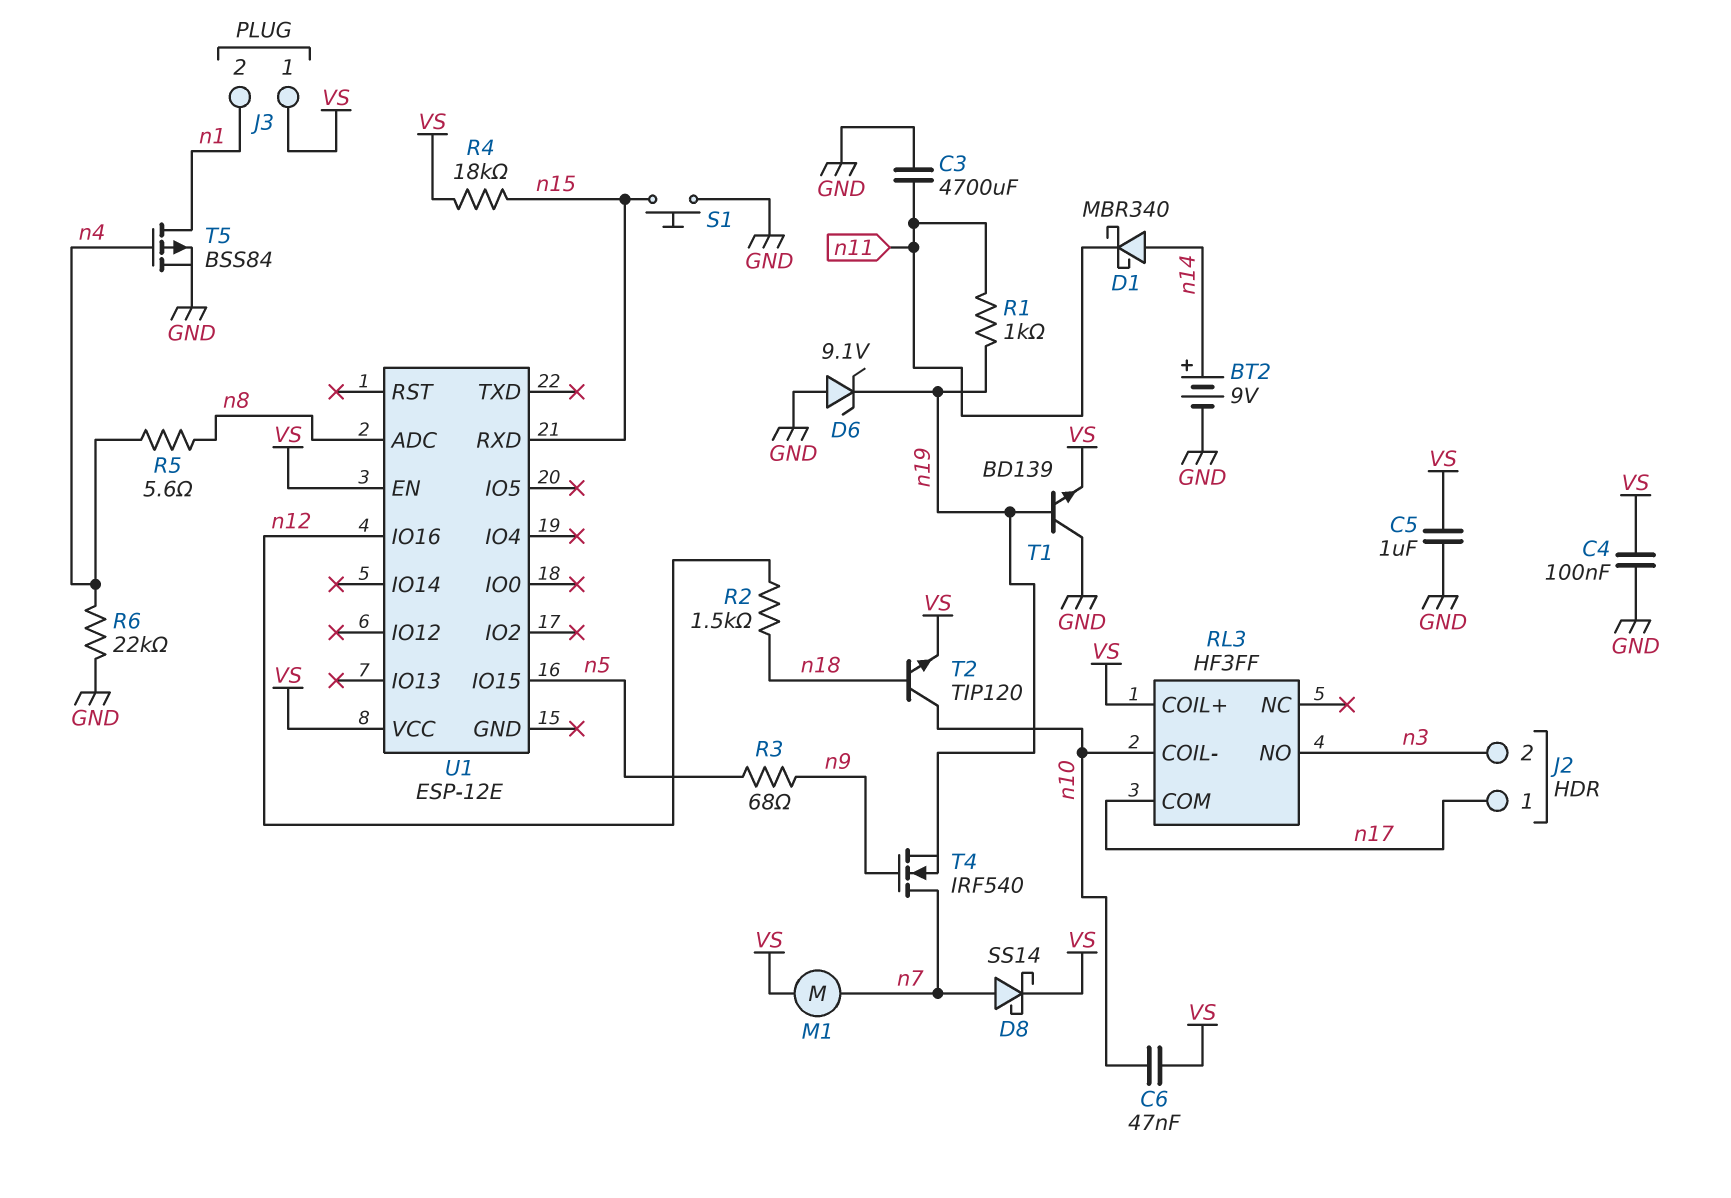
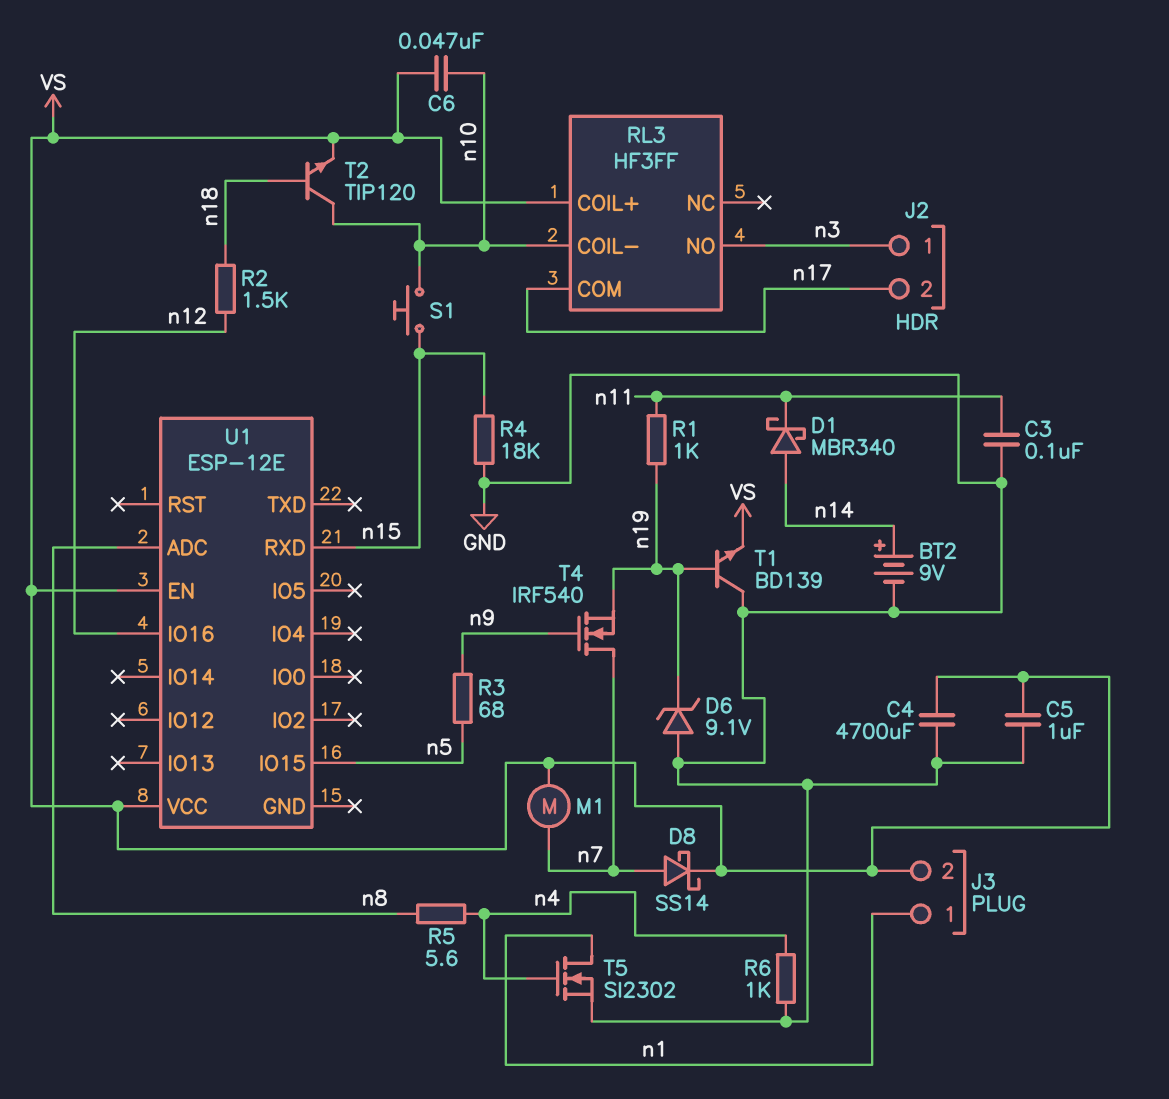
C3: 4700uF (GND, n11) -> 100nF (GND, n11)
C4: 100nF (GND, VS) -> 4700uF (GND, VS)
J2 pin 1: n17 -> n3
J2 pin 2: n3 -> n17
J3 pin 1: VS -> n1
J3 pin 2: n1 -> VS
R4: 18k (VS, n15) -> 18k (GND, n15)
R6: 22k (GND, n4) -> 1k (GND, n4)
S1: button (GND, n15) -> button (n10, n15)
T5: PMOS BSS84 (G n4, D n1, S GND) -> NMOS SI2302 (G n4, D n1, S GND)

